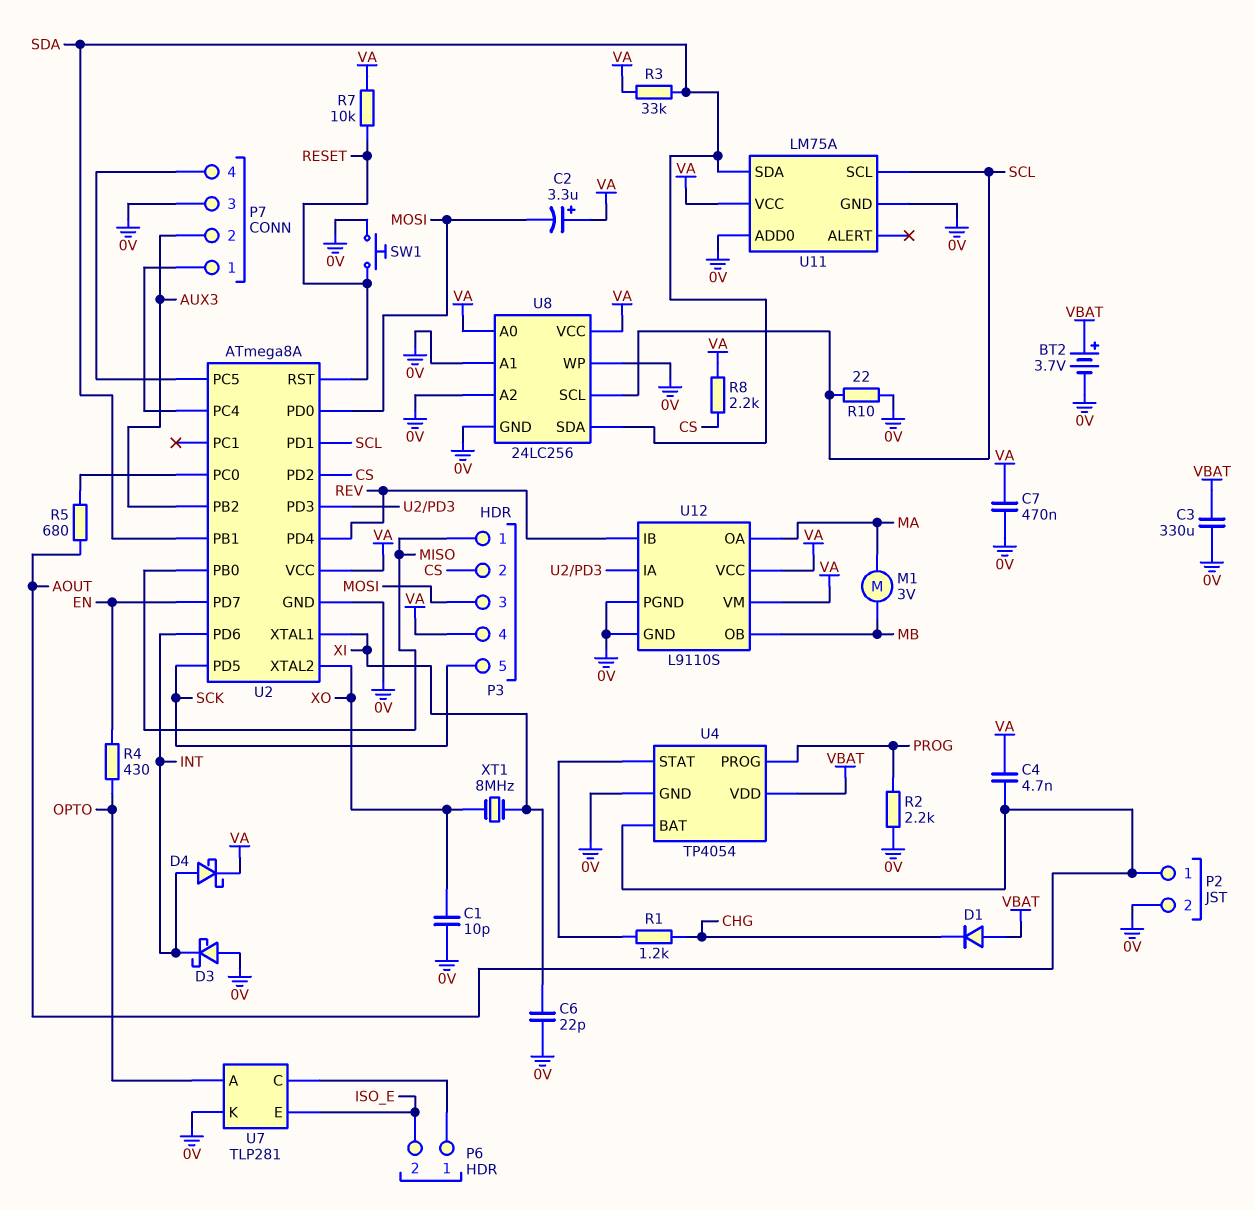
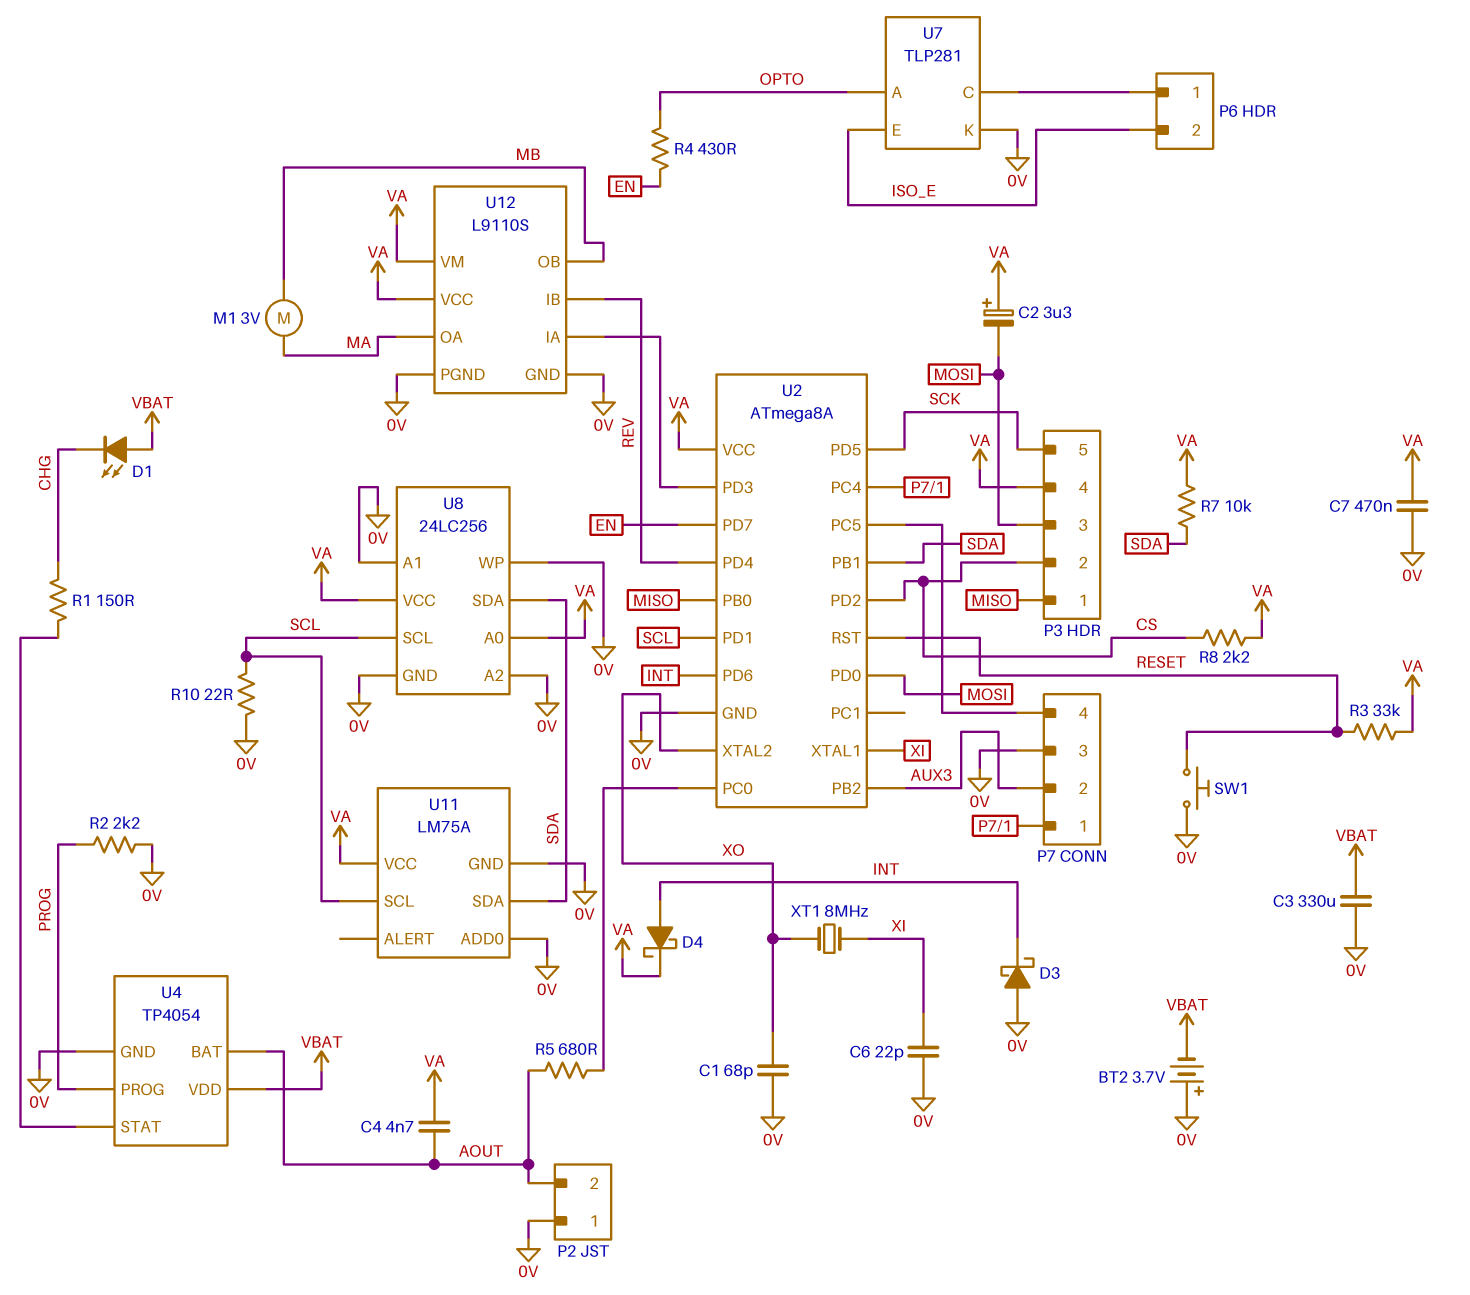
BT2: 3.7V (plus VBAT, minus 0V) -> 3.7V (plus 0V, minus VBAT)
C1: 10pF (0V, XO) -> 68pF (0V, XO)
D1: diode (A VBAT, K CHG) -> LED (A VBAT, K CHG)
P2 pin 1: AOUT -> 0V
P2 pin 2: 0V -> AOUT
R1: 1.2k (CHG, U4/STAT) -> 150 (CHG, U4/STAT)
R3: 33k (SDA, VA) -> 33k (RESET, VA)
R7: 10k (RESET, VA) -> 10k (SDA, VA)

